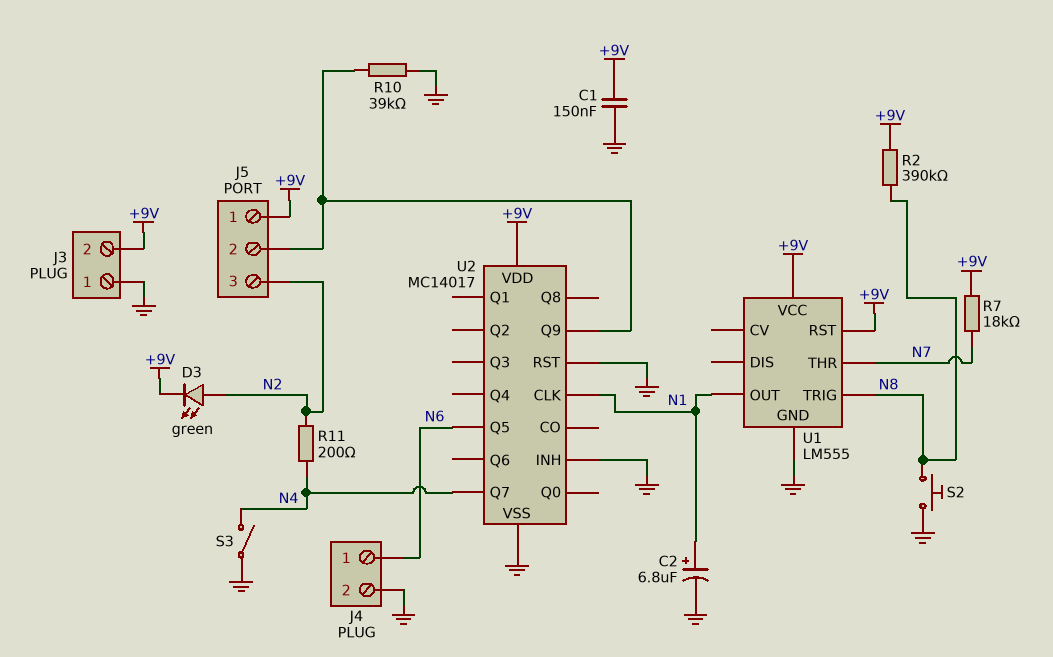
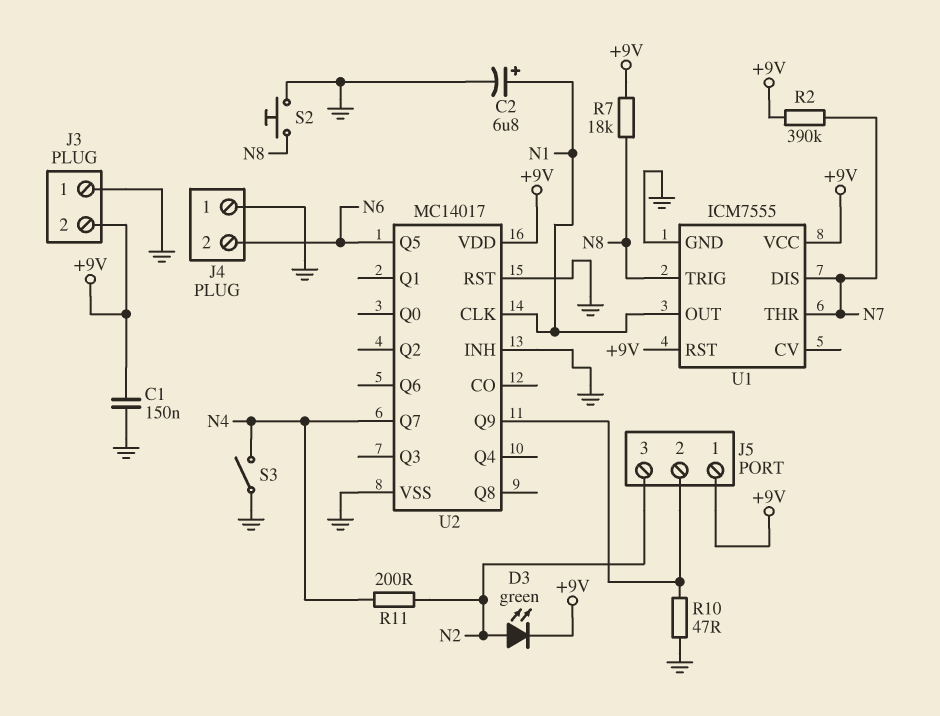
J4 pin 1: N6 -> GND
J4 pin 2: GND -> N6
R2: 390k (+9V, N8) -> 390k (+9V, N7)
R7: 18k (+9V, N7) -> 18k (+9V, N8)
R10: 39k (GND, J5/2) -> 47 (GND, J5/2)
U1: LM555 -> ICM7555
U1 pin DIS: none -> N7

